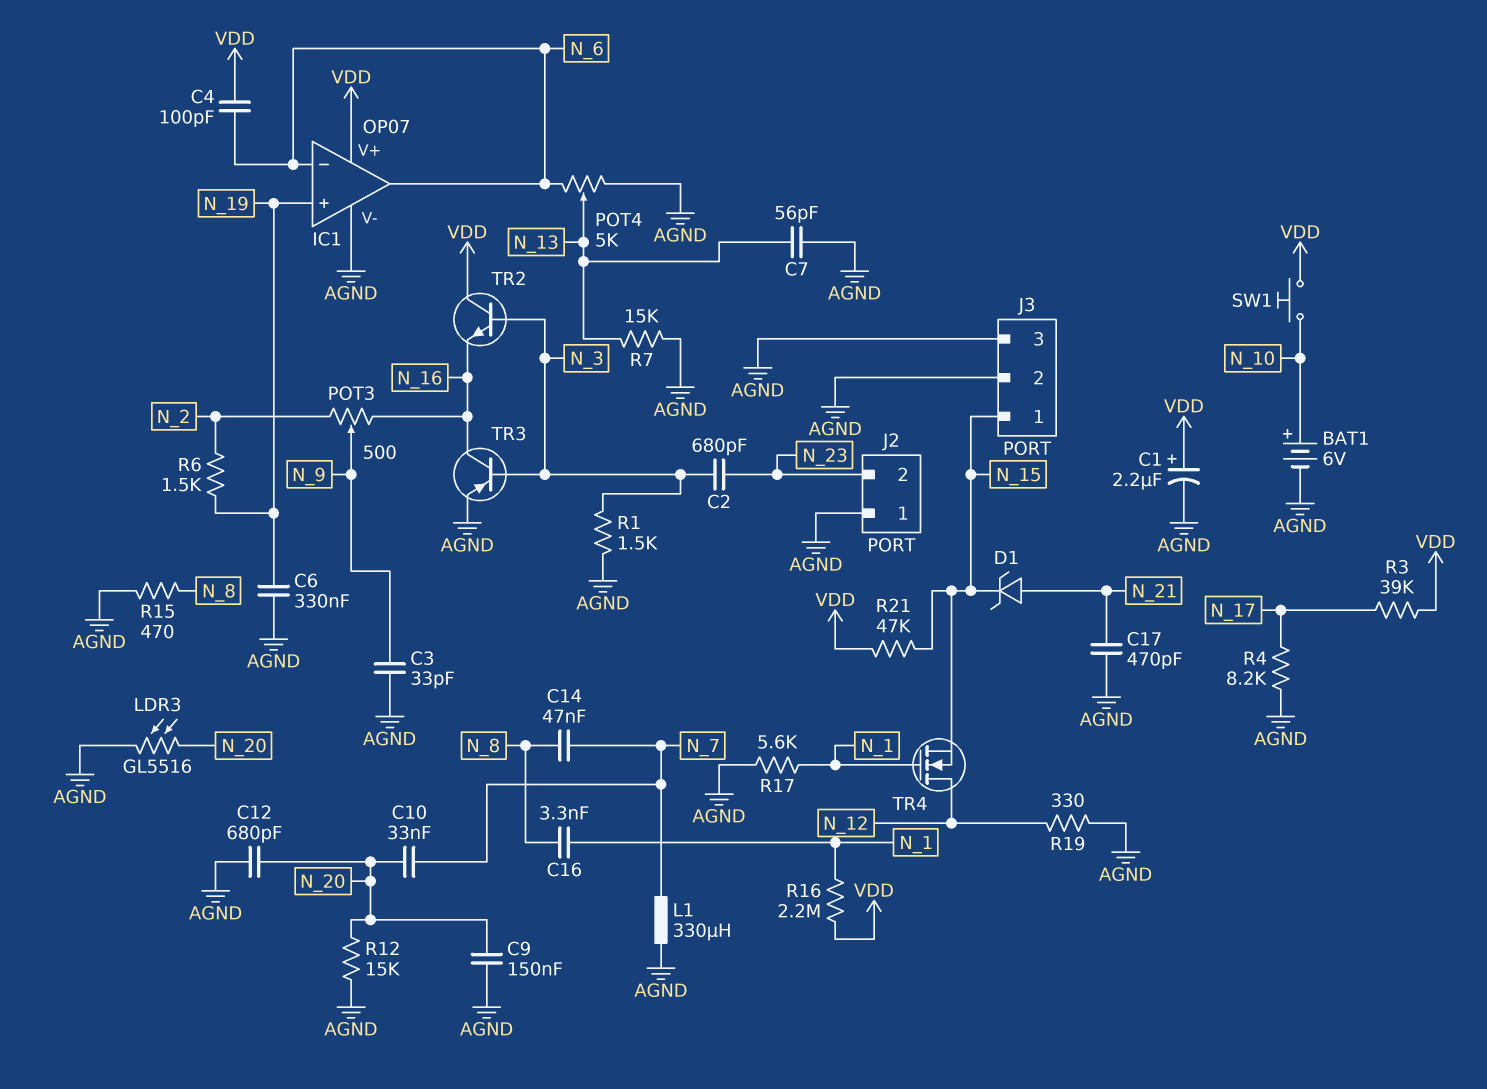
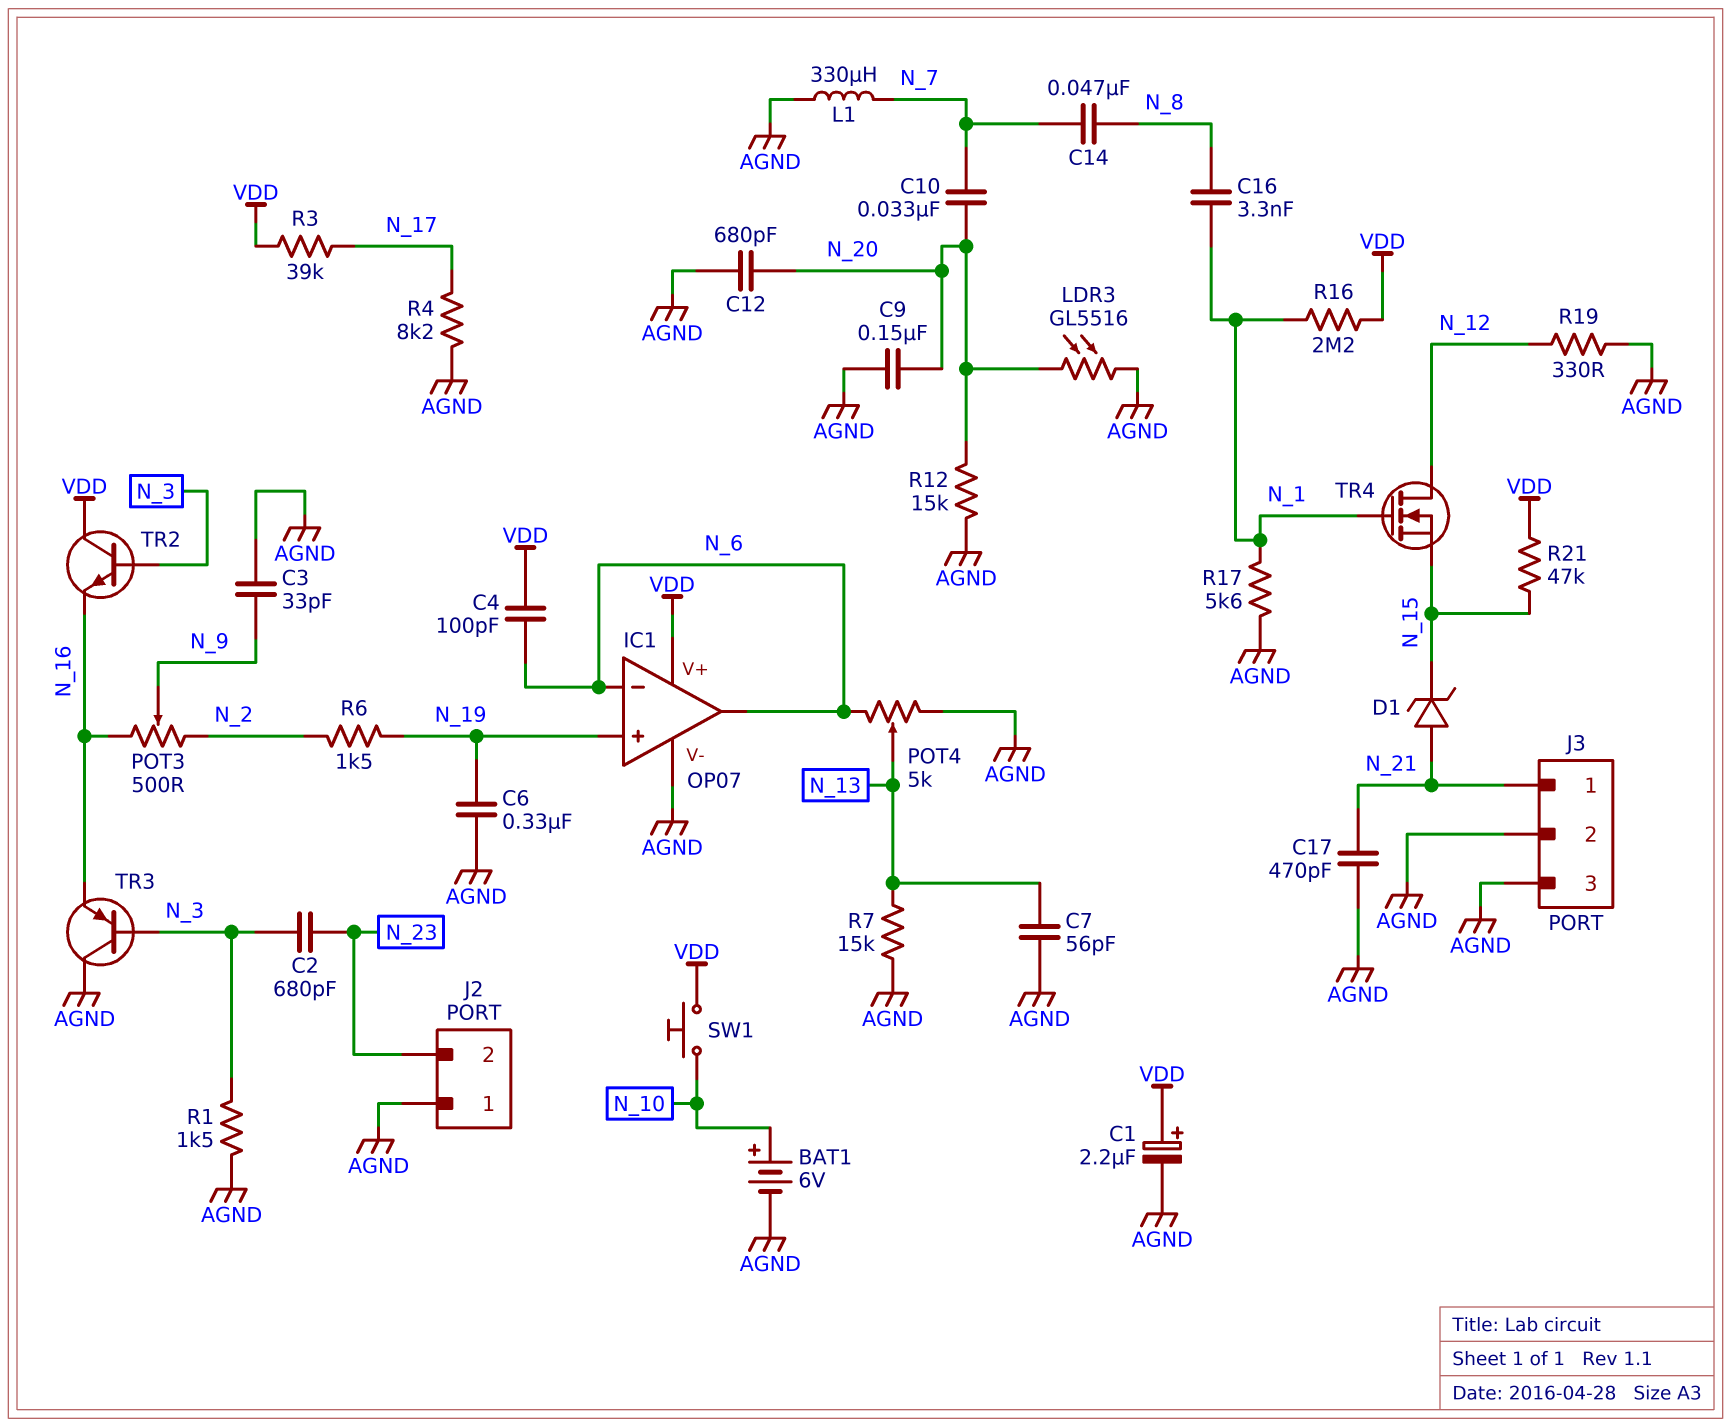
J3 pin 1: N_15 -> N_21
R15: 470 (AGND, N_8) -> none
TR3: PNP (B N_3, C N_16, E AGND) -> PNP (B N_3, C AGND, E N_16)

